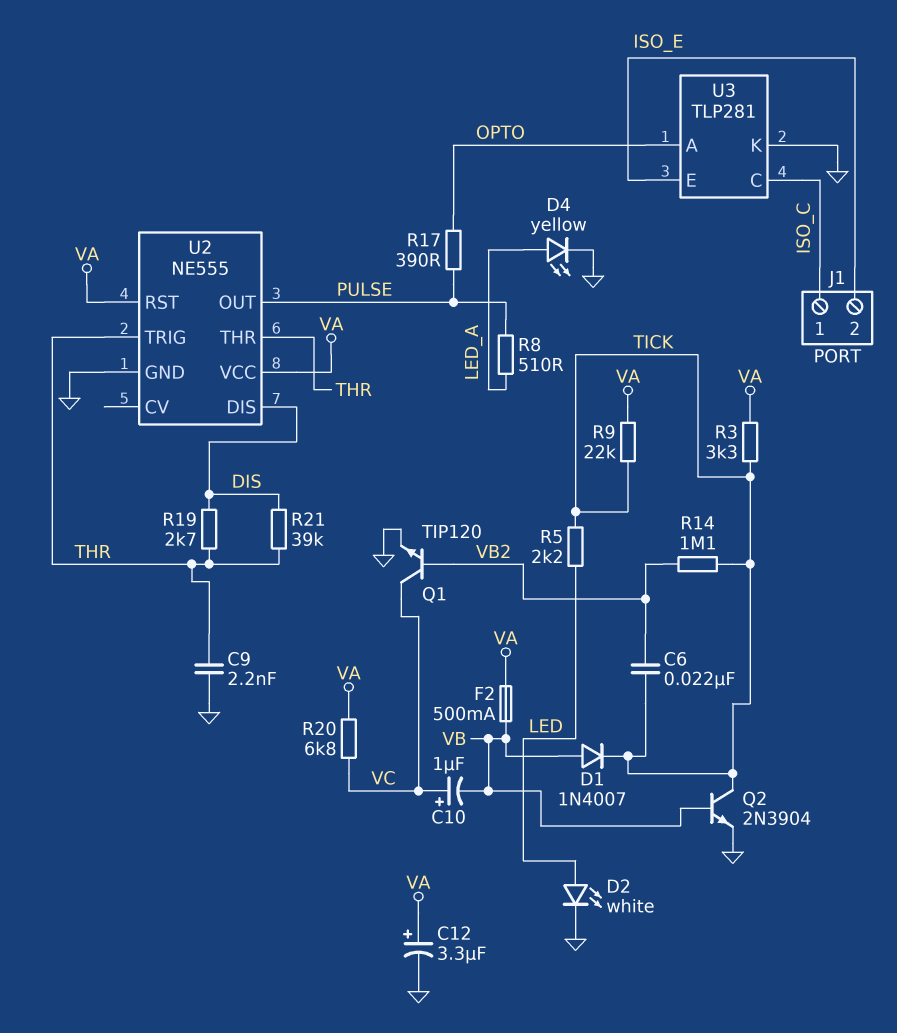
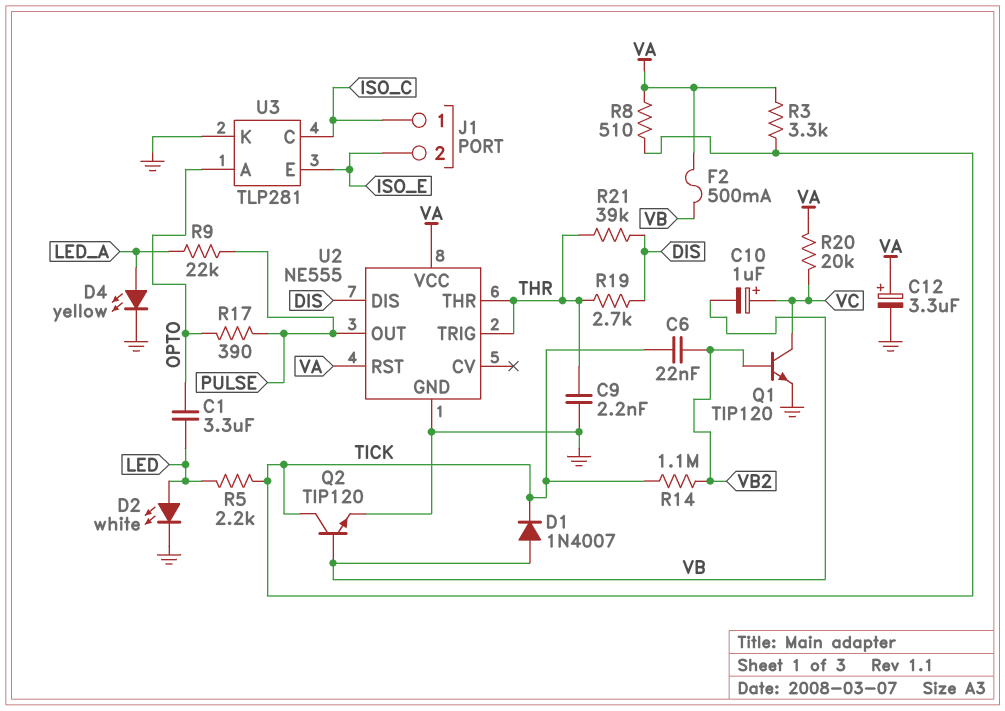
C1: none -> 3.3uF (LED, OPTO)
Q2: NPN 2N3904 (B VB, C TICK, E GND) -> NPN TIP120 (B VB, C TICK, E GND)
R8: 510 (LED_A, PULSE) -> 510 (TICK, VA)
R9: 22k (TICK, VA) -> 22k (LED_A, PULSE)
R20: 6.8k (VA, VC) -> 20k (VA, VC)

